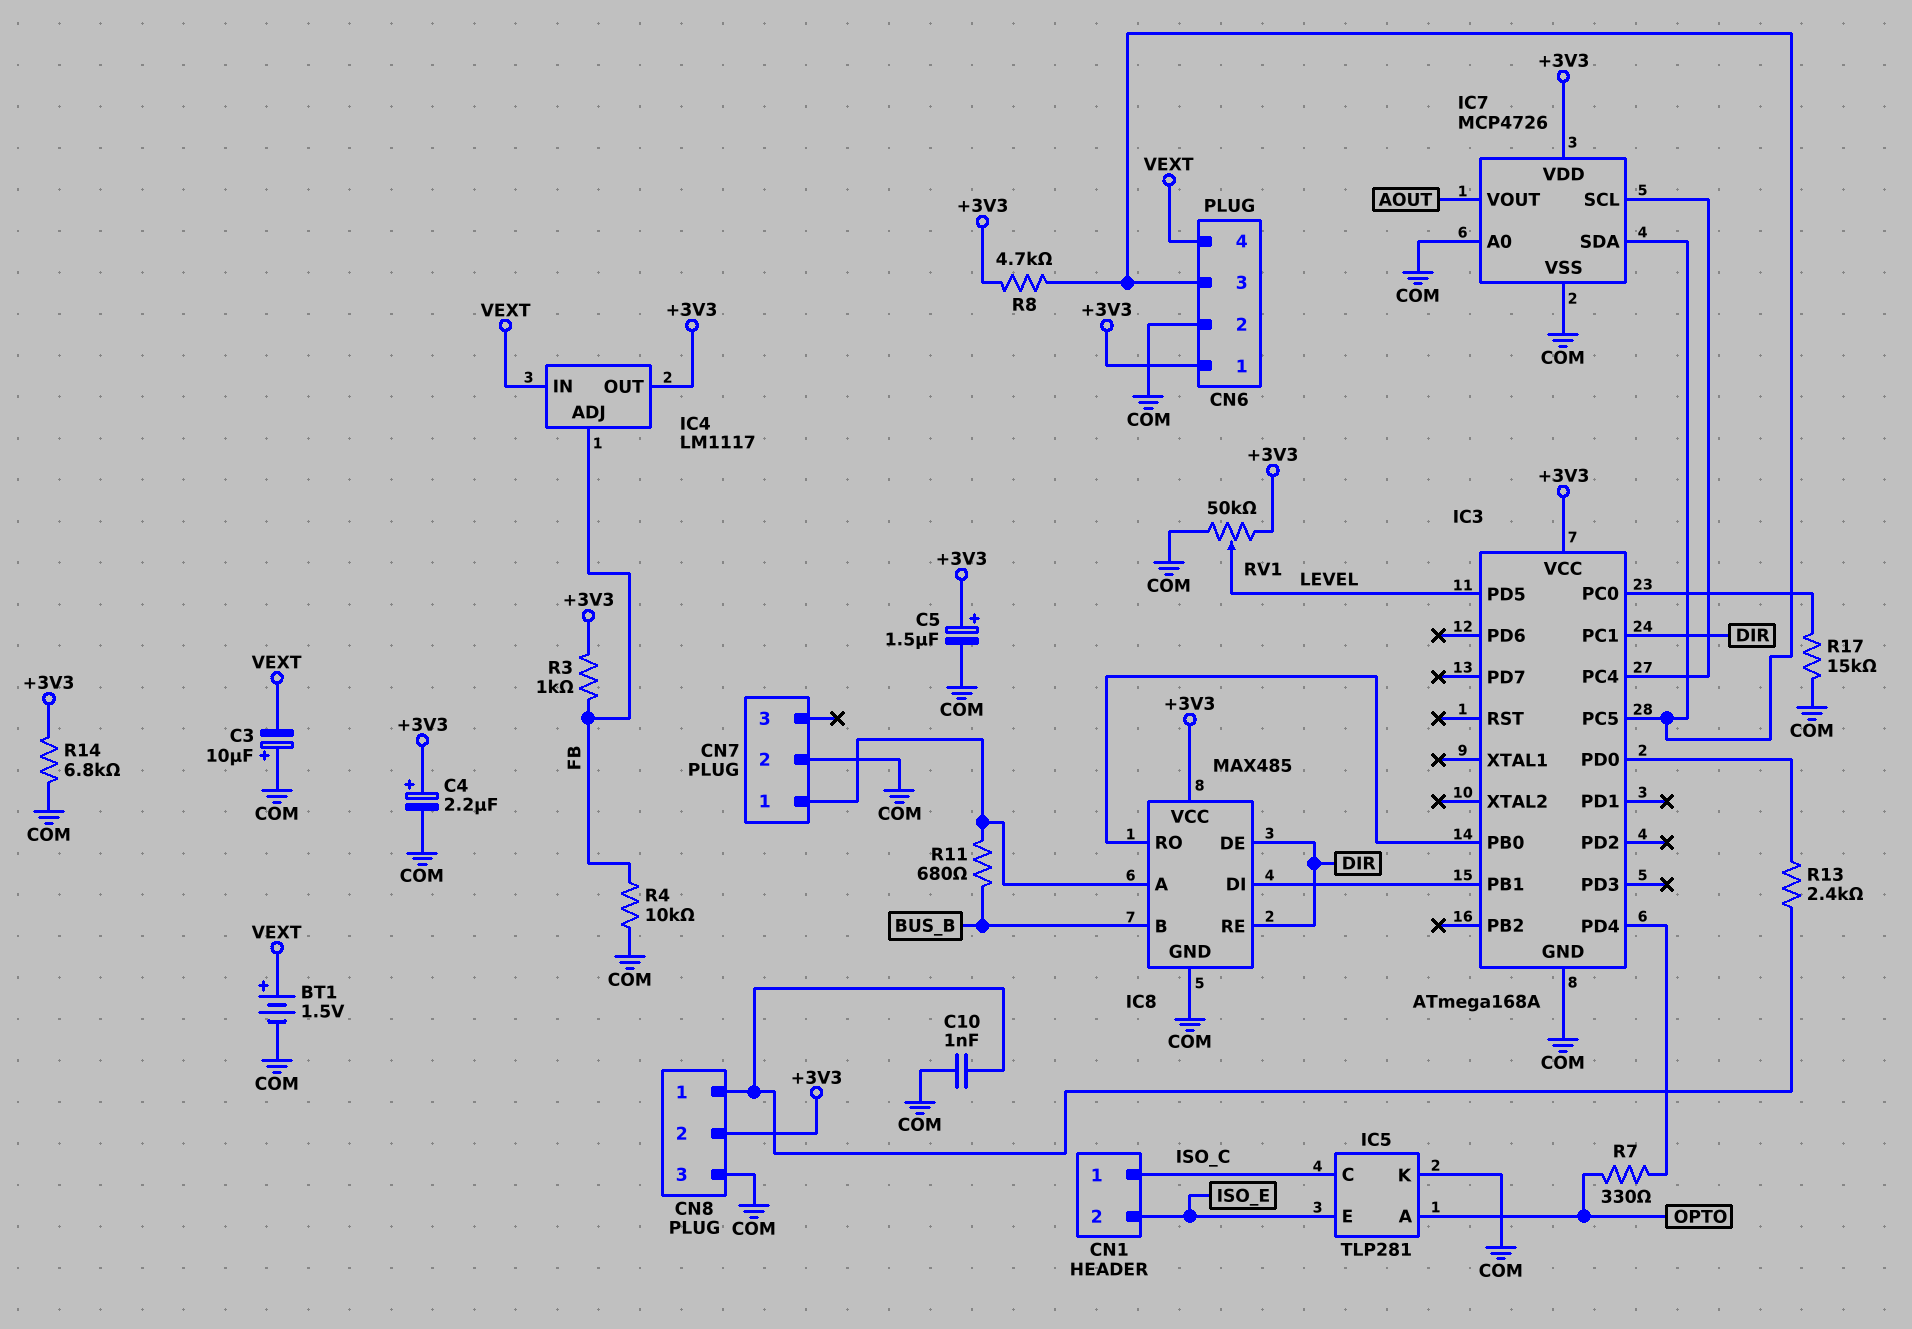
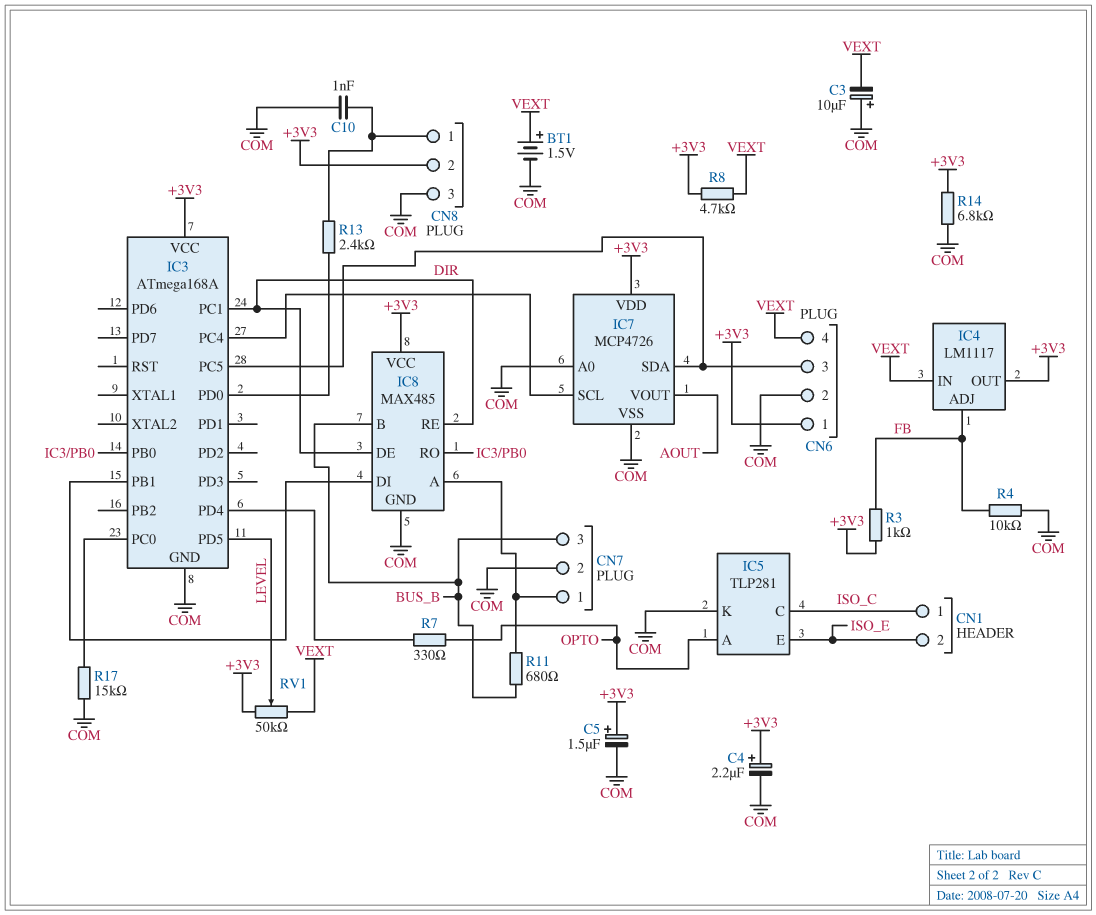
CN7 pin 3: none -> BUS_B
R8: 4.7k (+3V3, CN6/3) -> 4.7k (+3V3, VEXT)
RV1: 50k (+3V3, COM, wiper LEVEL) -> 50k (+3V3, VEXT, wiper LEVEL)

